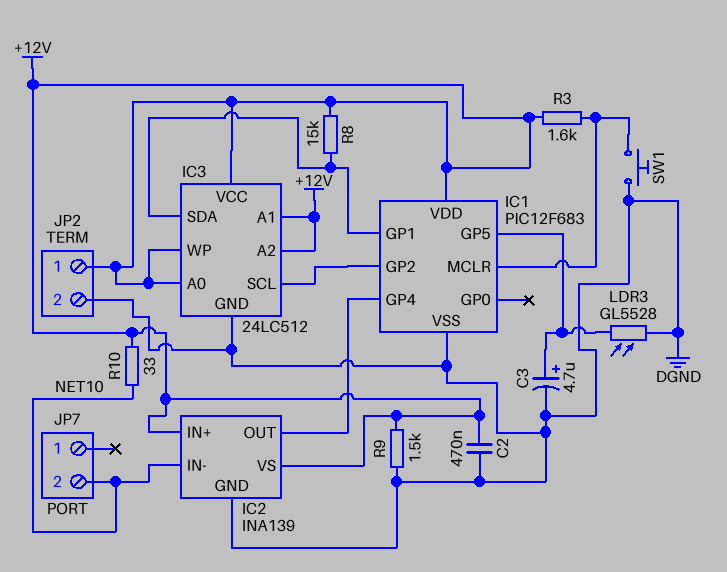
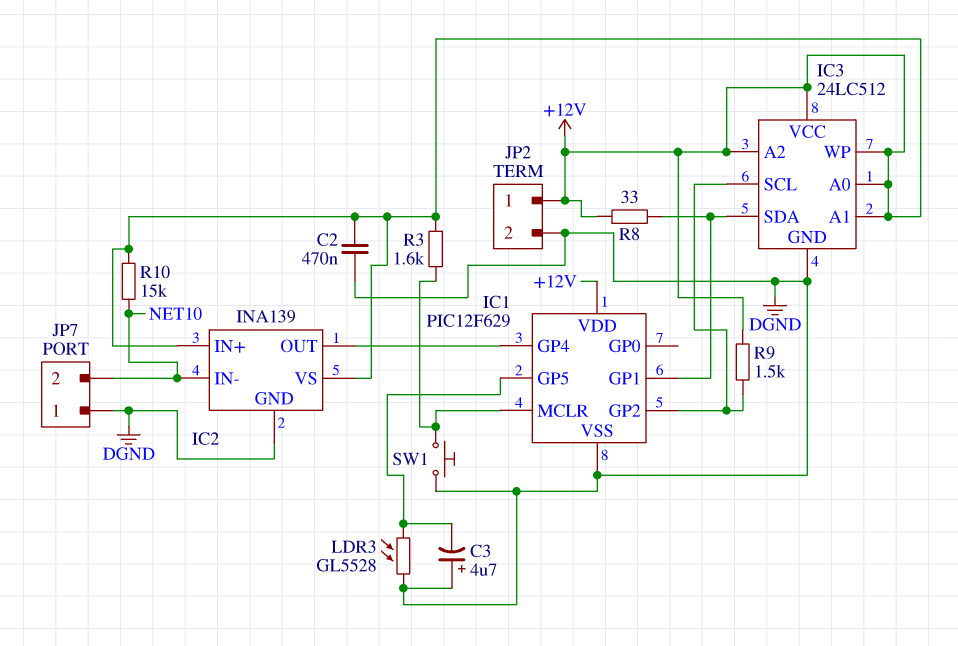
C3: 4.7uF (plus IC1/GP5, minus DGND) -> 4.7uF (plus DGND, minus IC1/GP5)
IC1: PIC12F683 -> PIC12F629
JP7 pin 1: none -> DGND
R8: 15k (+12V, IC1/GP1) -> 33 (+12V, IC1/GP1)
R9: 1.5k (+12V, DGND) -> 1.5k (+12V, IC1/GP2)
R10: 33 (+12V, NET10) -> 15k (+12V, NET10)

